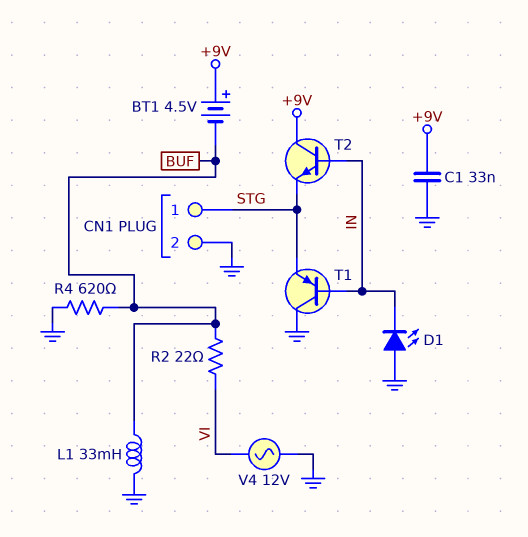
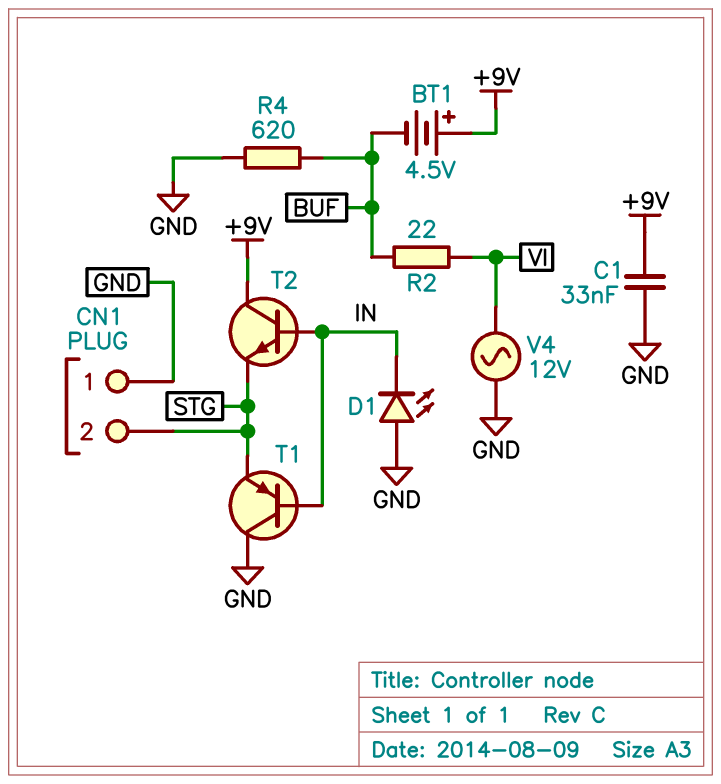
CN1 pin 1: STG -> GND
CN1 pin 2: GND -> STG
L1: 33mH (BUF, GND) -> none

